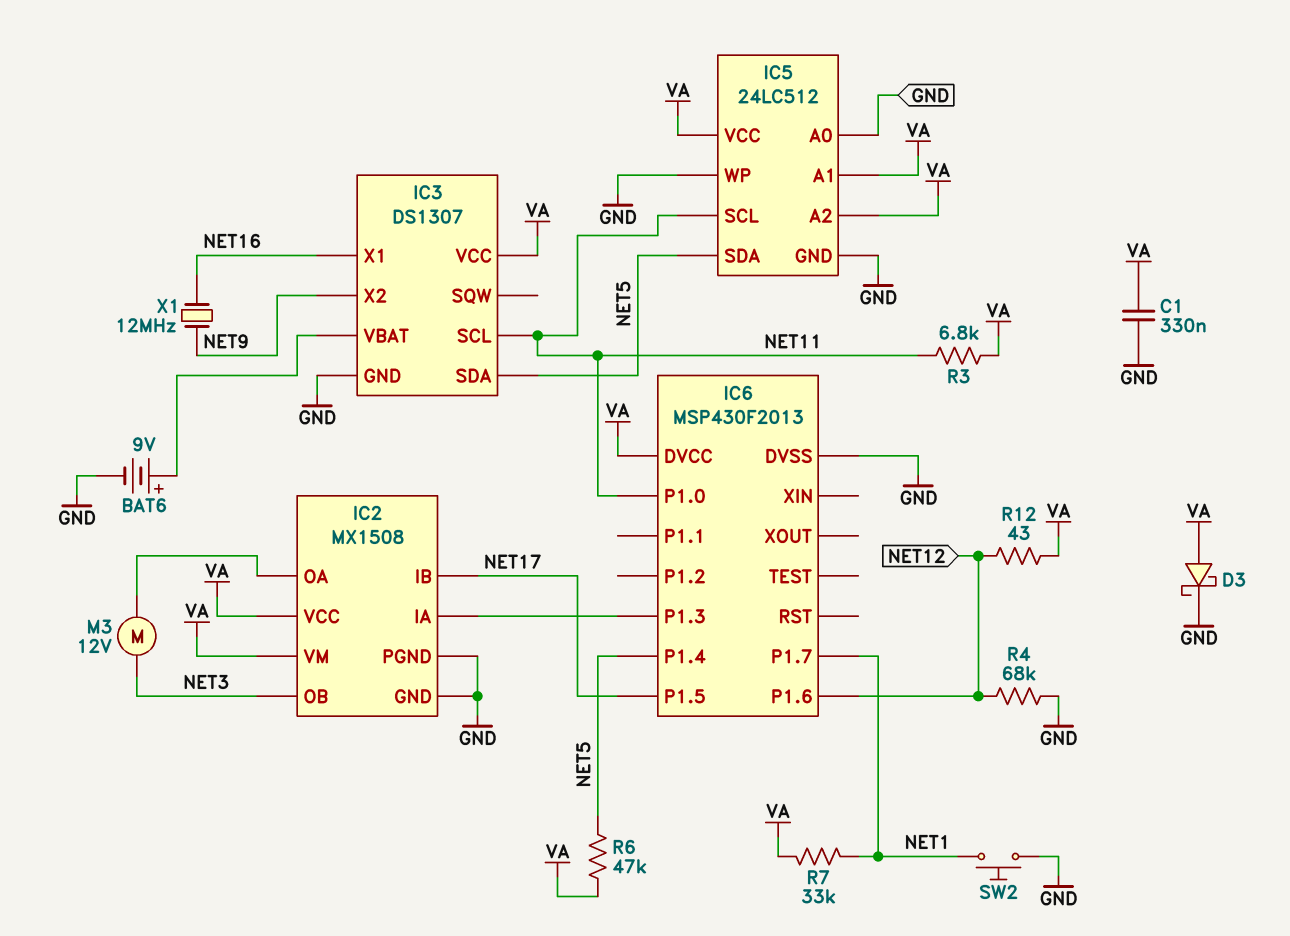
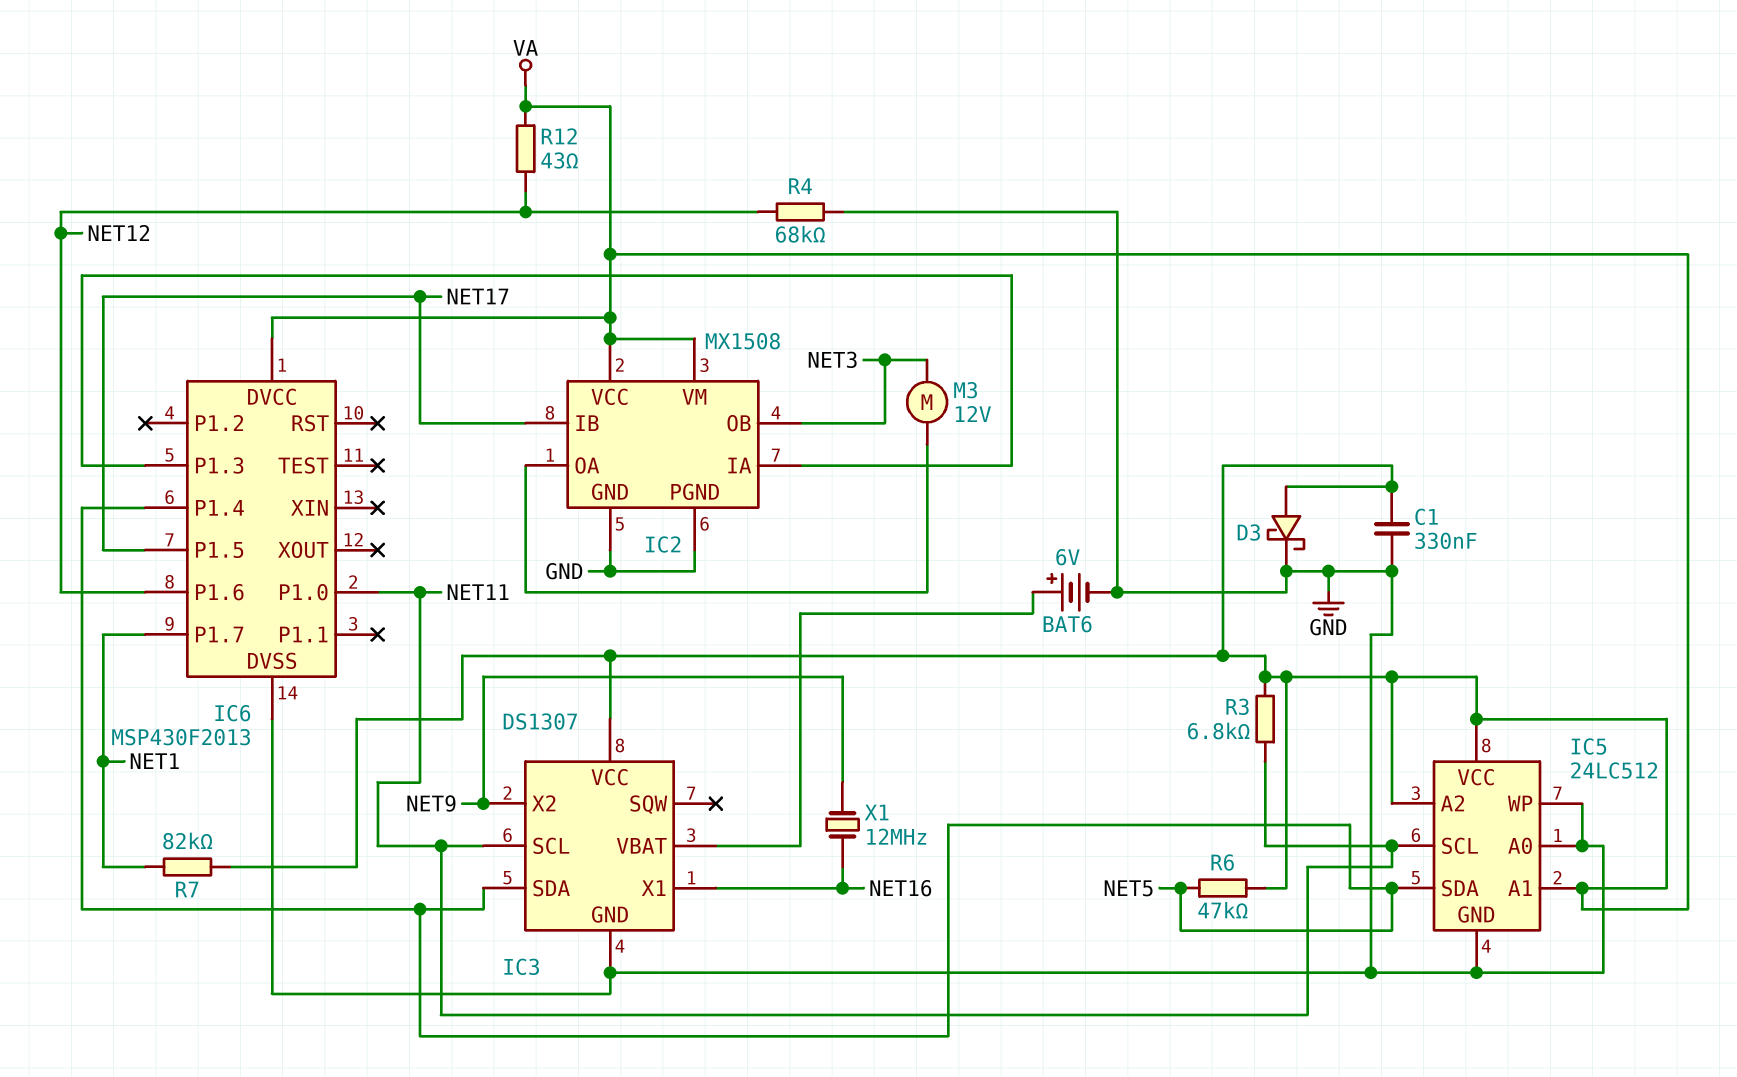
BAT6: 9V (plus IC3/VBAT, minus GND) -> 6V (plus IC3/VBAT, minus GND)
R7: 33k (NET1, VA) -> 82k (NET1, VA)
SW2: button (GND, NET1) -> none

